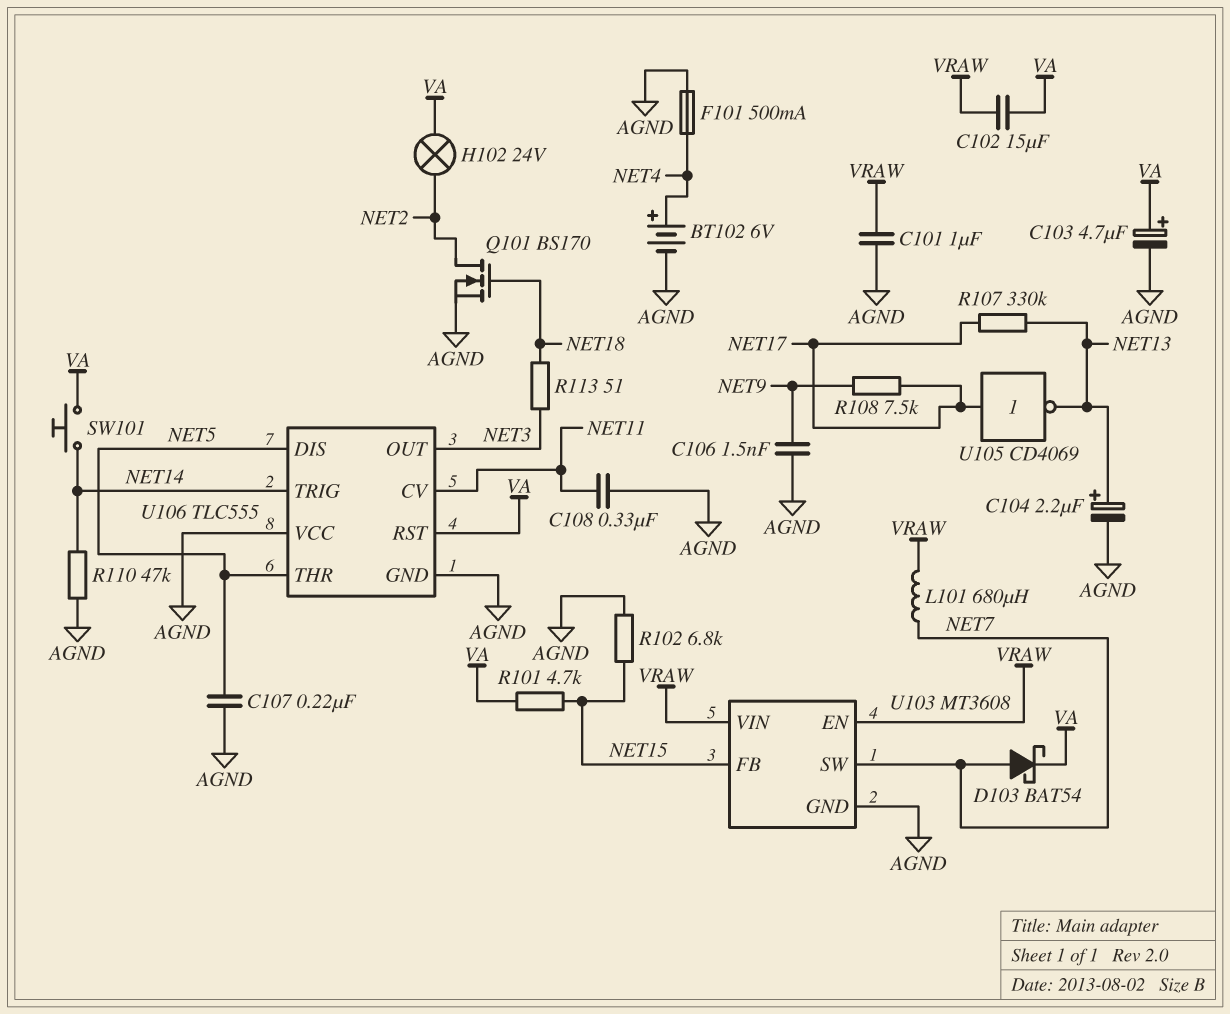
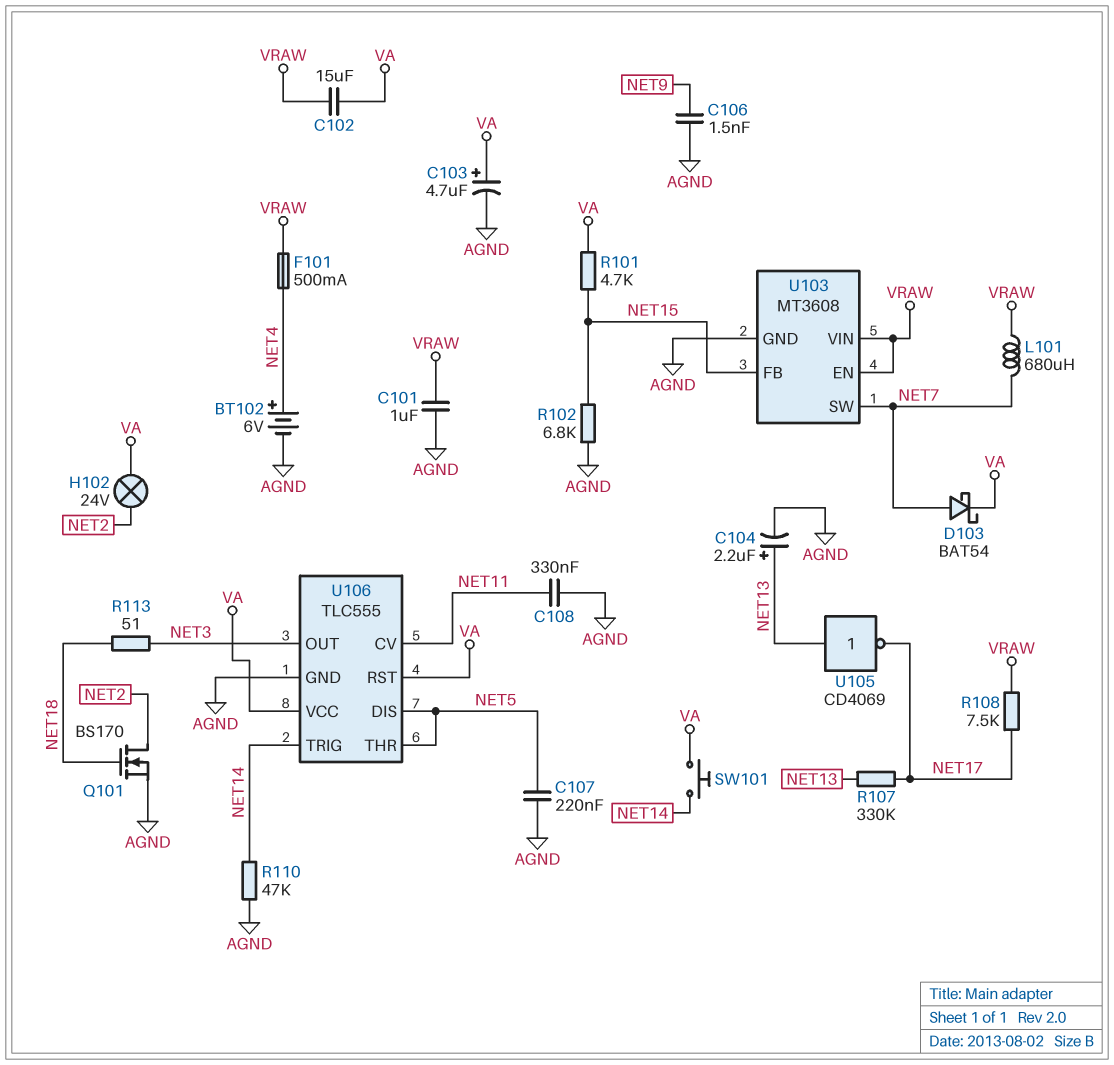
F101: 500mA (AGND, NET4) -> 500mA (NET4, VRAW)
R108: 7.5k (NET9, NET17) -> 7.5k (NET17, VRAW)
U105: NOT CD4069 (in NET17, out NET13) -> NOT CD4069 (in NET13, out NET17)
U106 pin VCC: AGND -> VA

